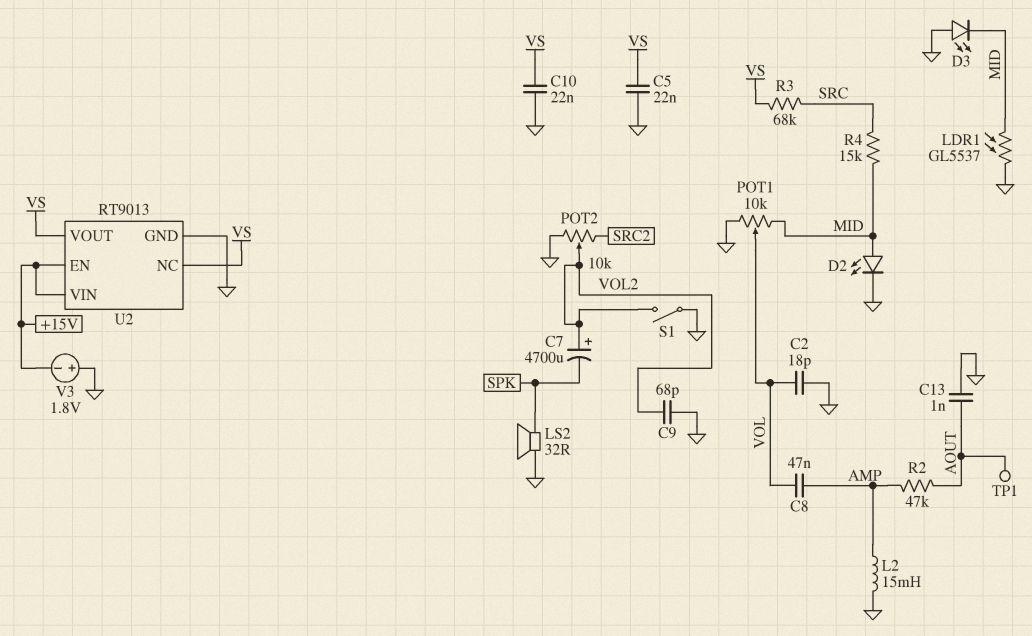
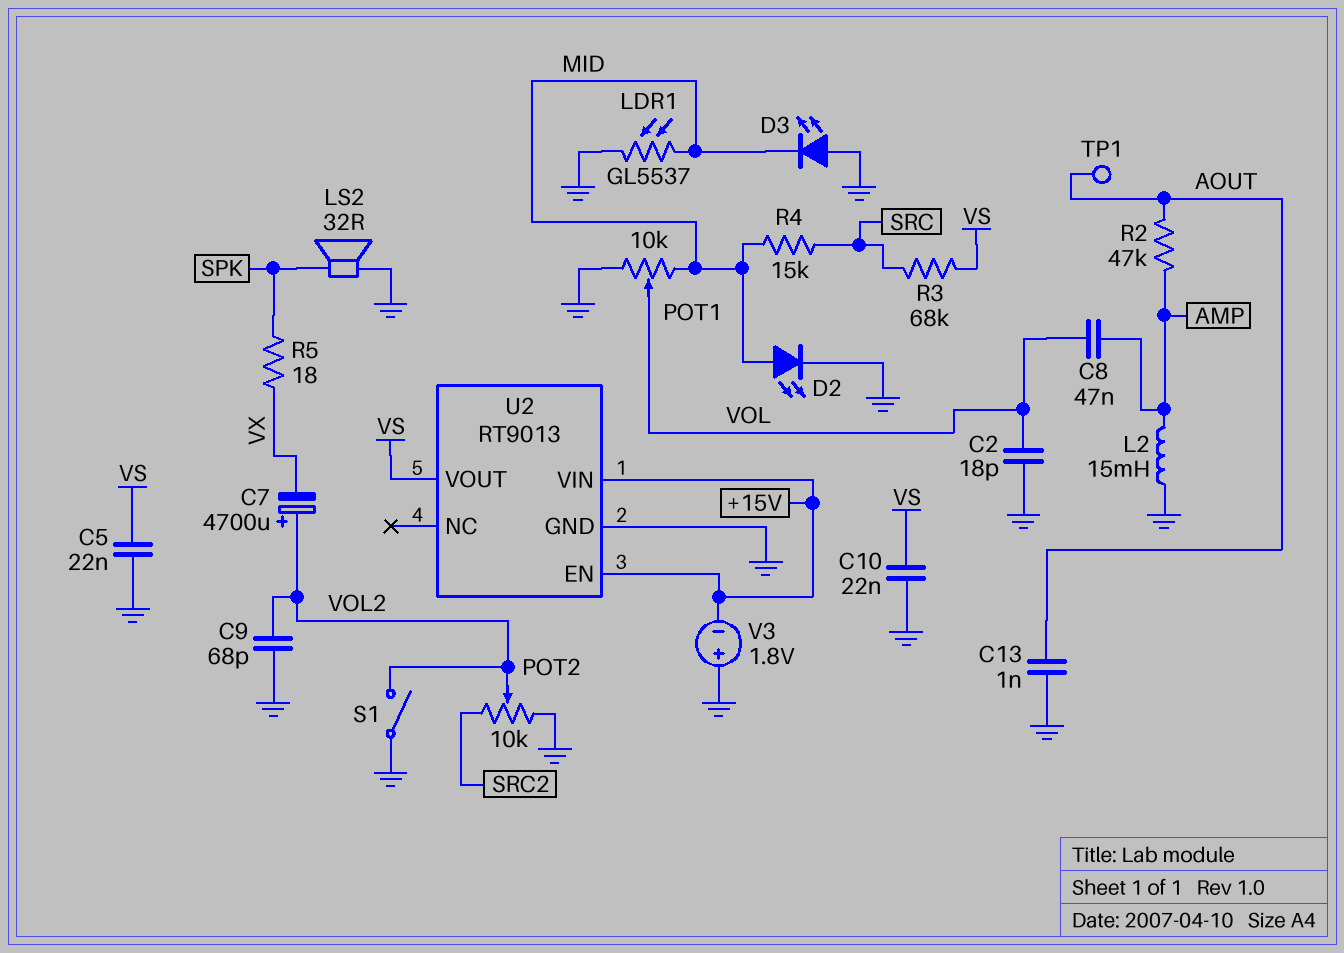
C7: 4700uF (plus VOL2, minus SPK) -> 4700uF (plus VOL2, minus VX)
R5: none -> 18 (SPK, VX)
U2 pin NC: VS -> none

